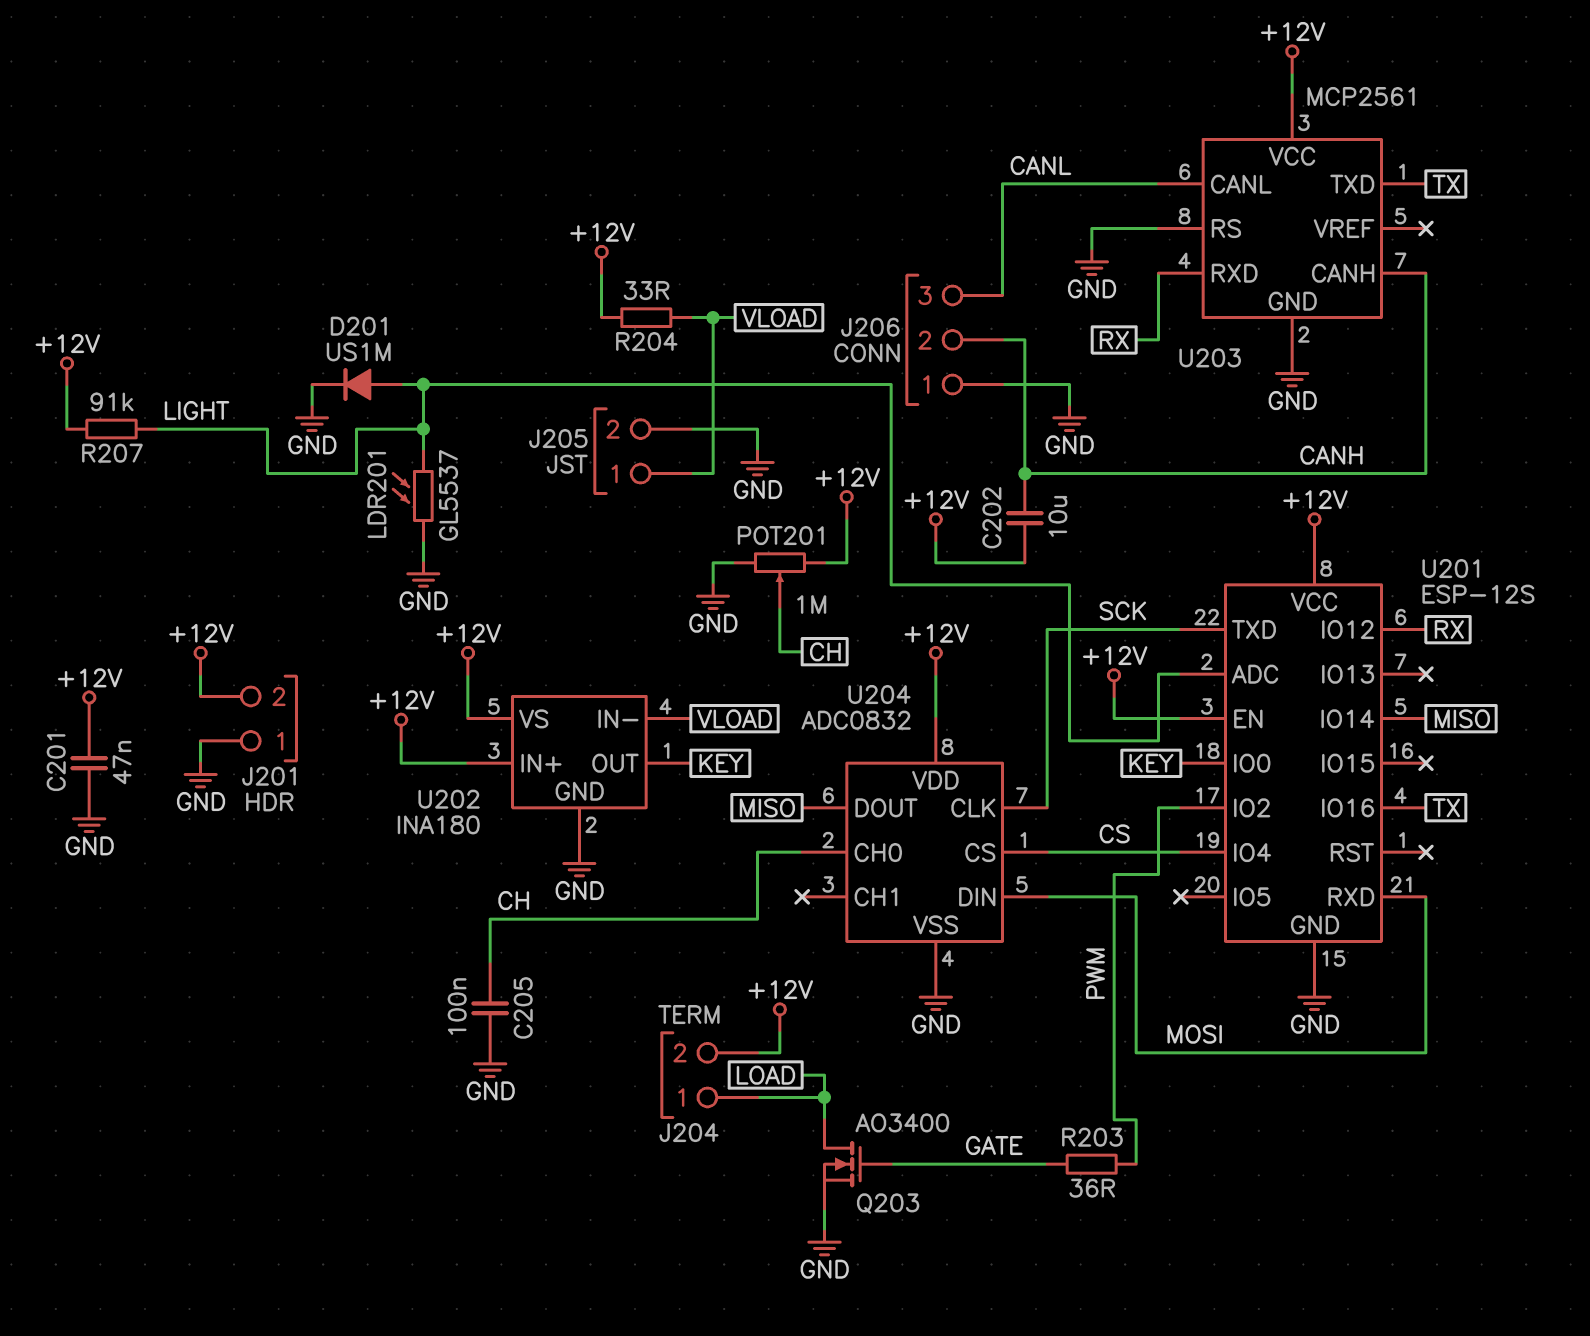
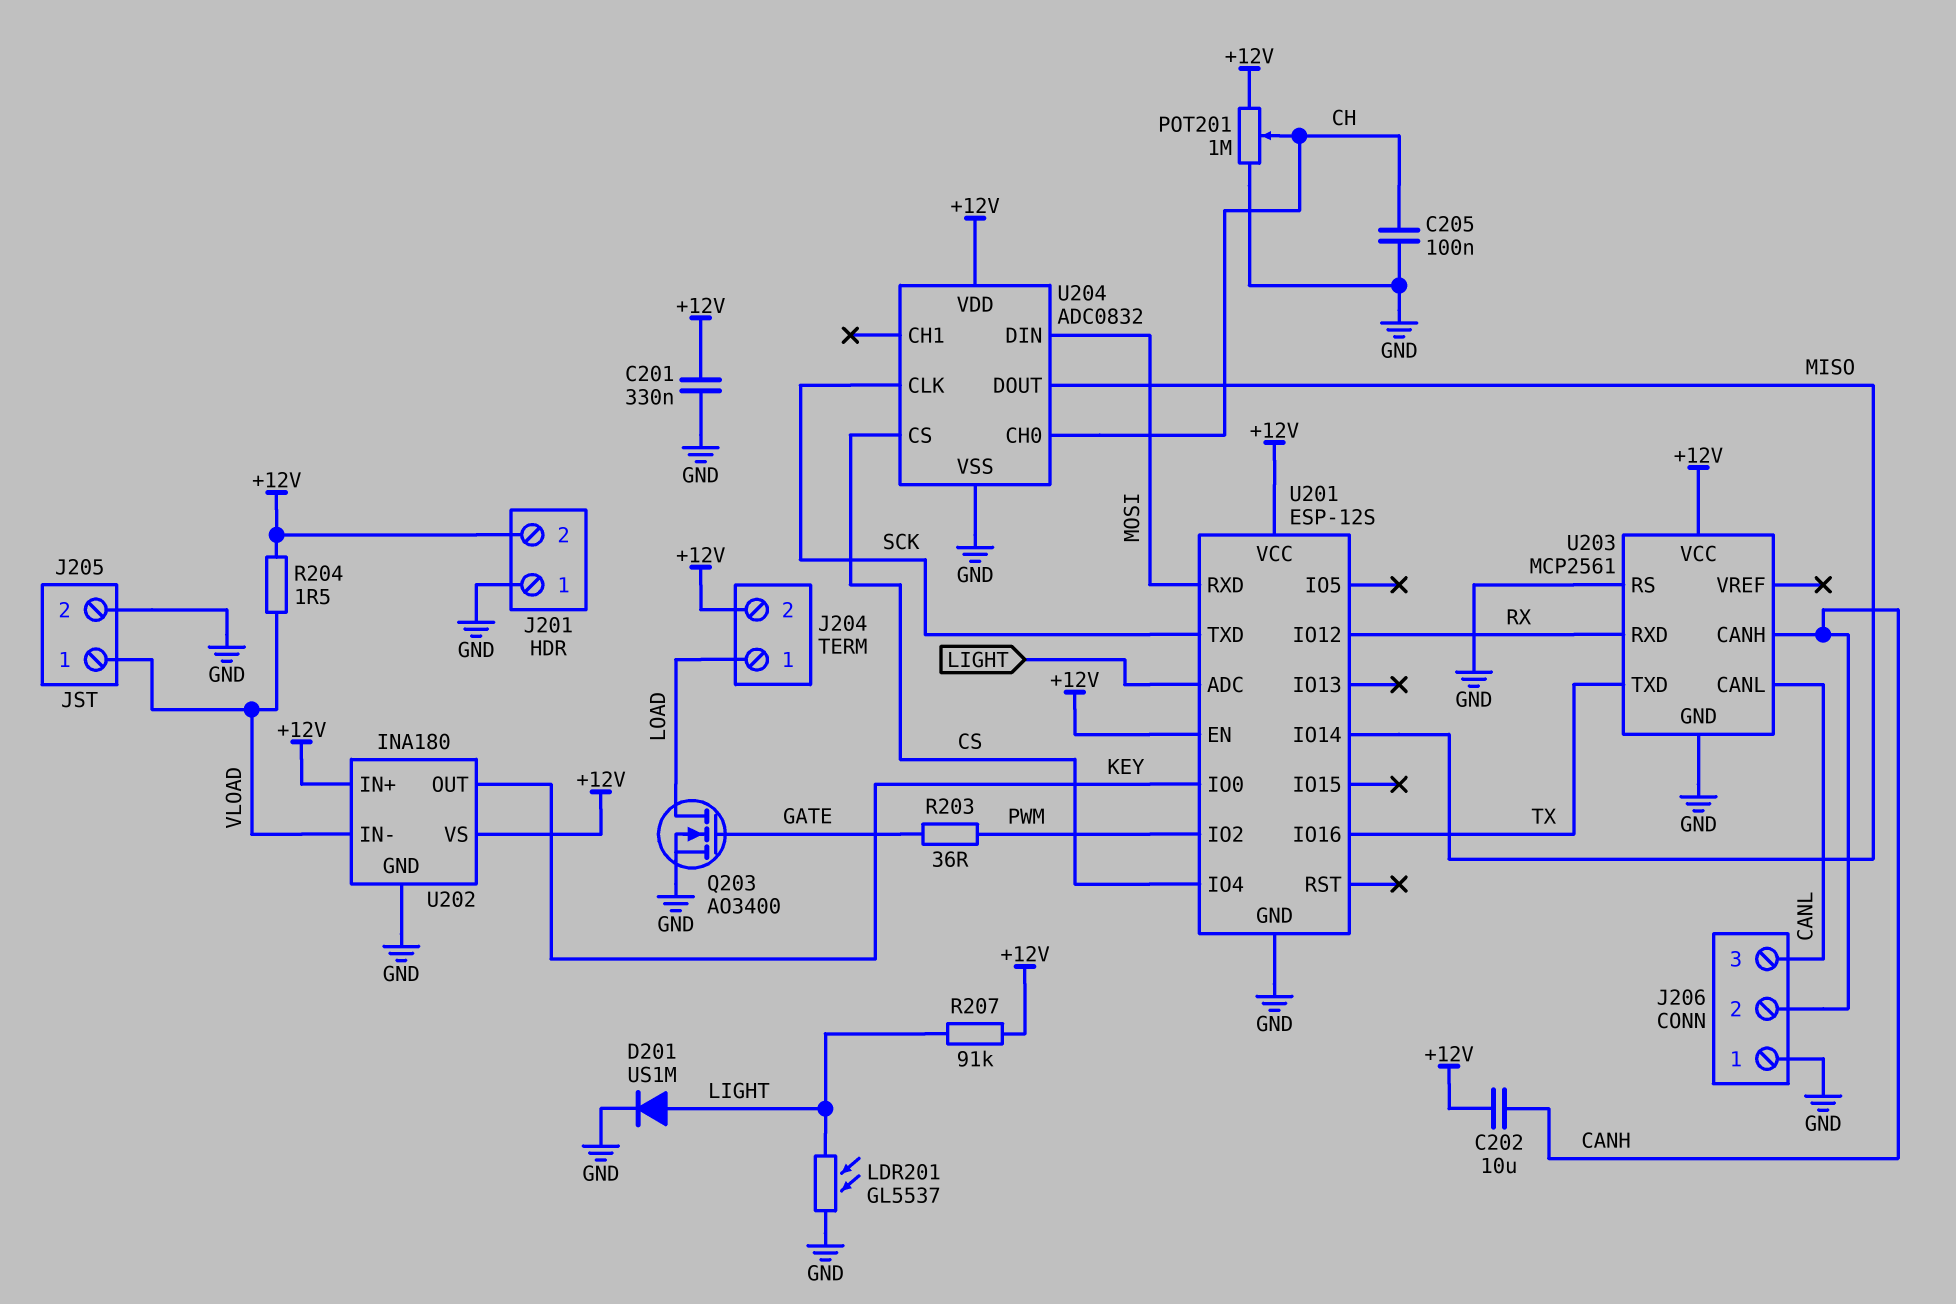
C201: 47nF (+12V, GND) -> 330nF (+12V, GND)
R204: 33 (+12V, VLOAD) -> 1.5 (+12V, VLOAD)

